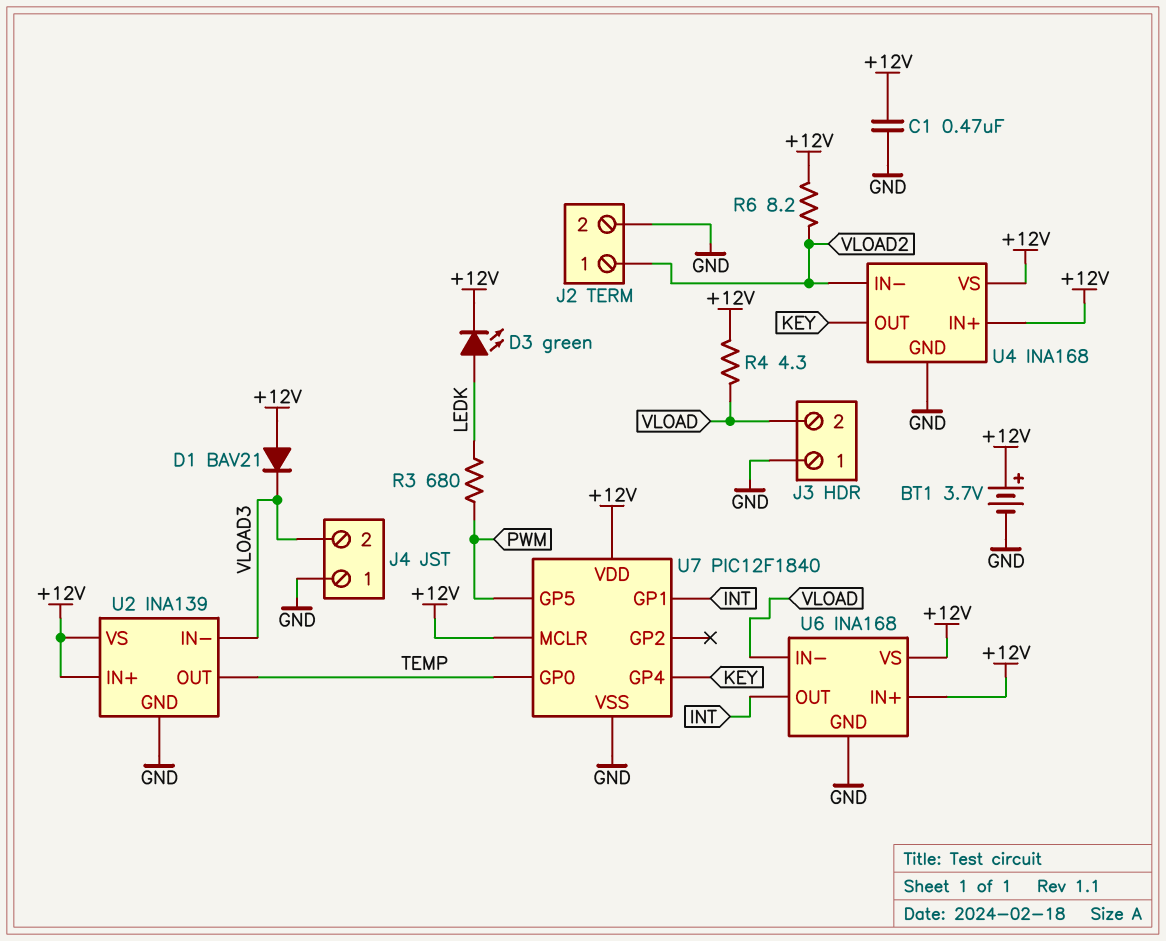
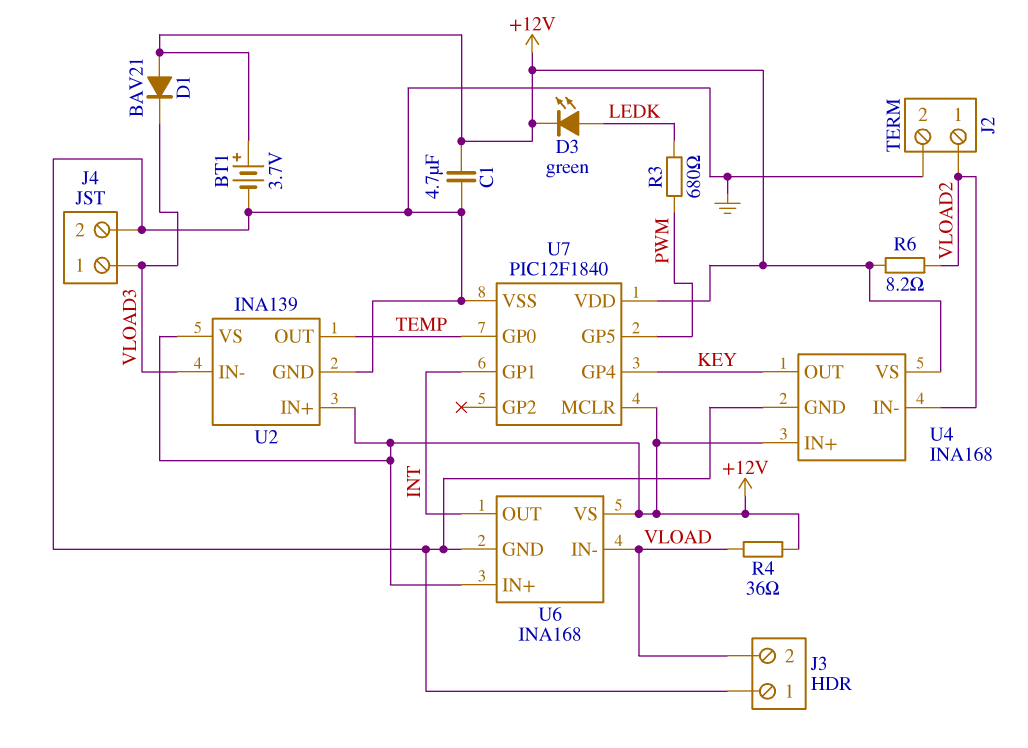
C1: 470nF (+12V, GND) -> 4.7uF (+12V, GND)
J4 pin 1: GND -> VLOAD3
J4 pin 2: VLOAD3 -> GND
R4: 4.3 (+12V, VLOAD) -> 36 (+12V, VLOAD)

